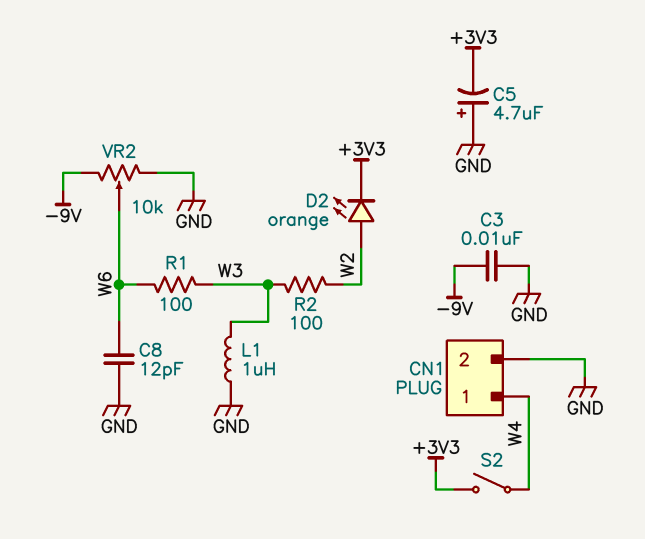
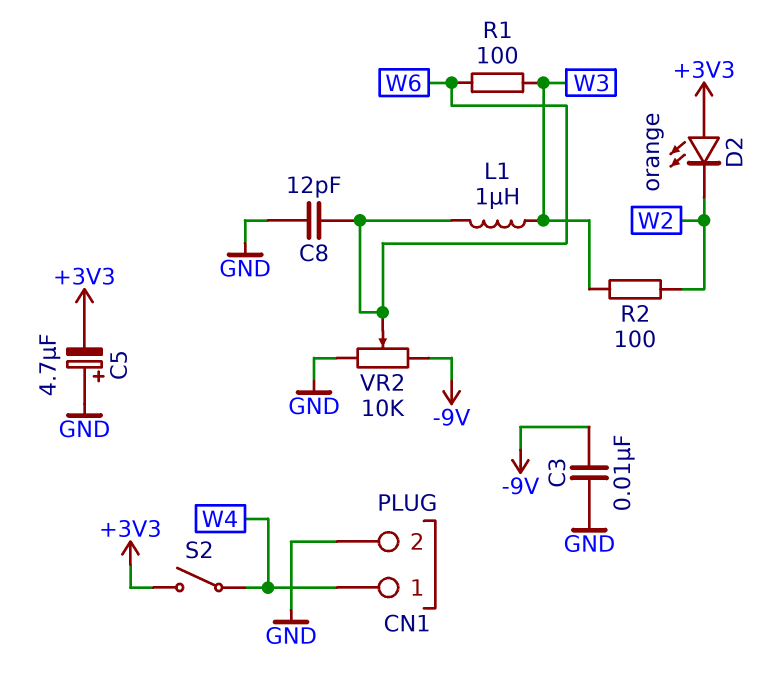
D2: LED orange (A W2, K +3V3) -> LED orange (A +3V3, K W2)
L1: 1uH (GND, W3) -> 1uH (W3, W6)

